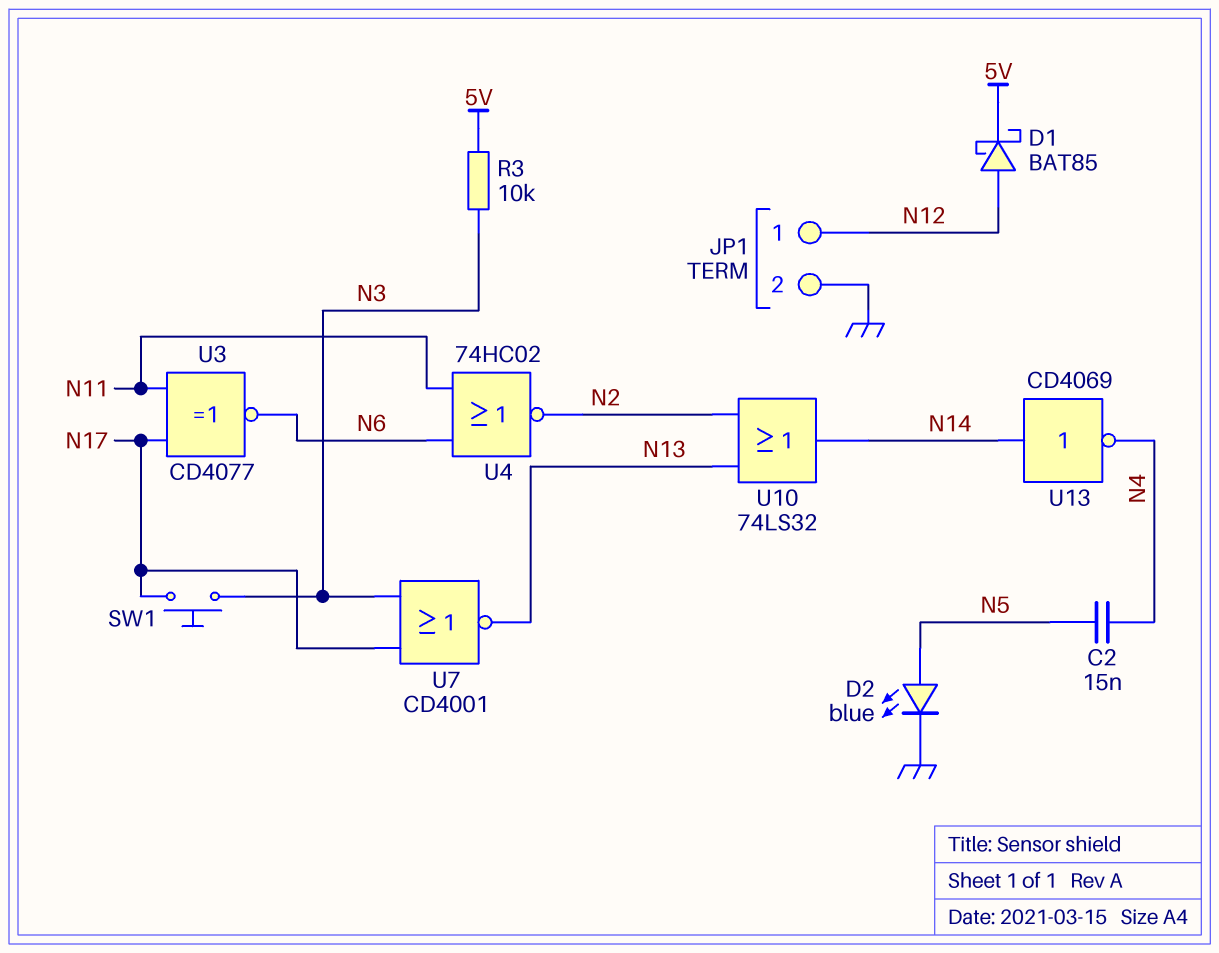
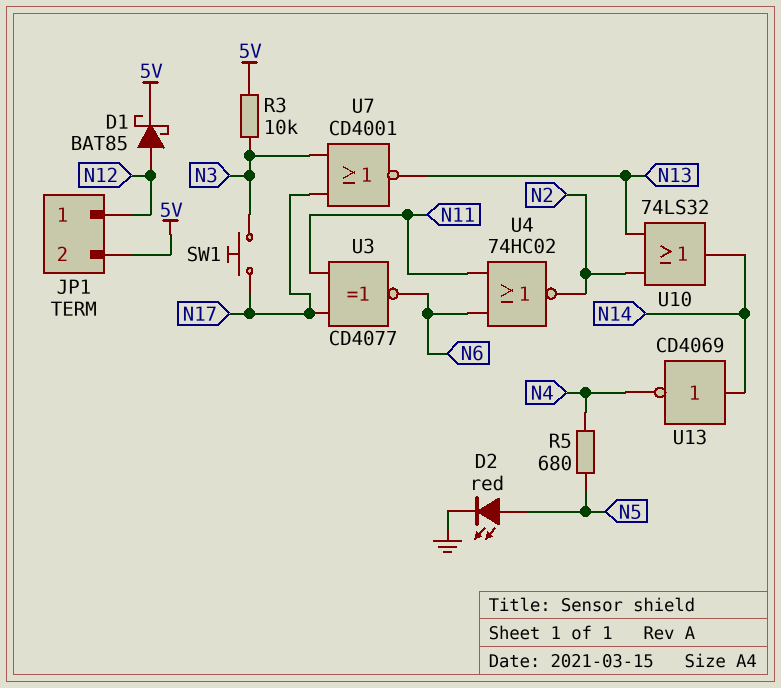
C2: 15nF (N4, N5) -> none
D2: LED blue (A N5, K GND) -> LED red (A N5, K GND)
JP1 pin 2: GND -> 5V
R5: none -> 680 (N4, N5)

